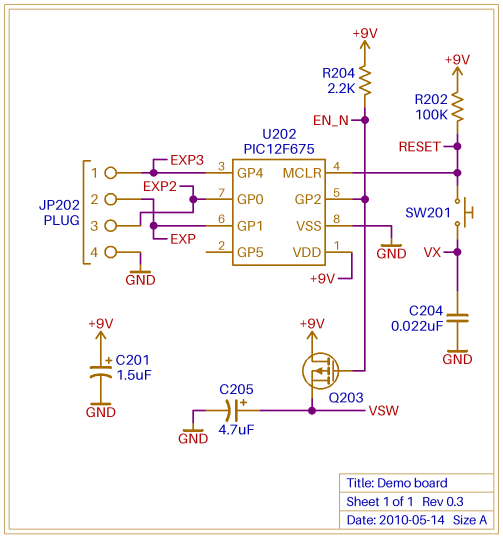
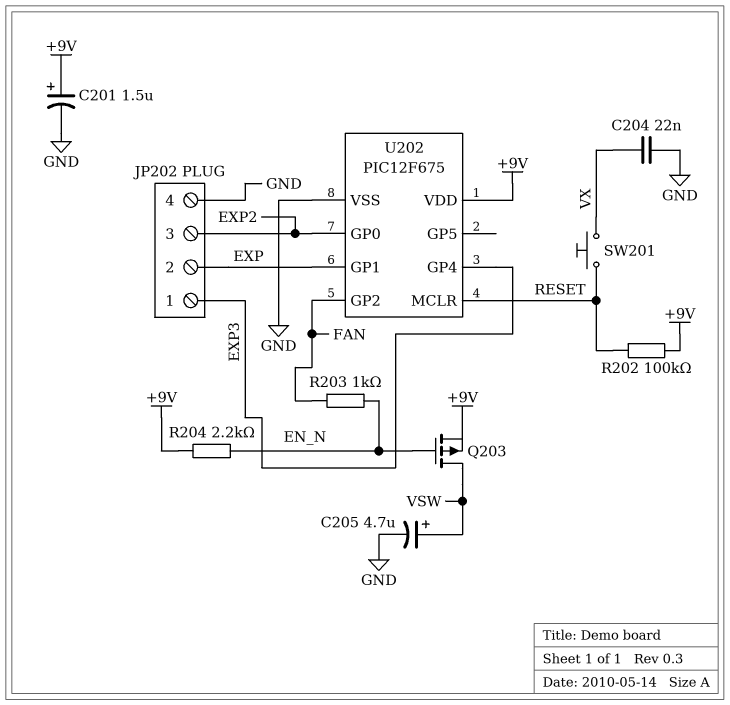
Q203: PMOS (G EN_N, D +9V, S VSW) -> PMOS (G EN_N, D VSW, S +9V)
R203: none -> 1k (EN_N, FAN)
U202 pin GP2: EN_N -> FAN

